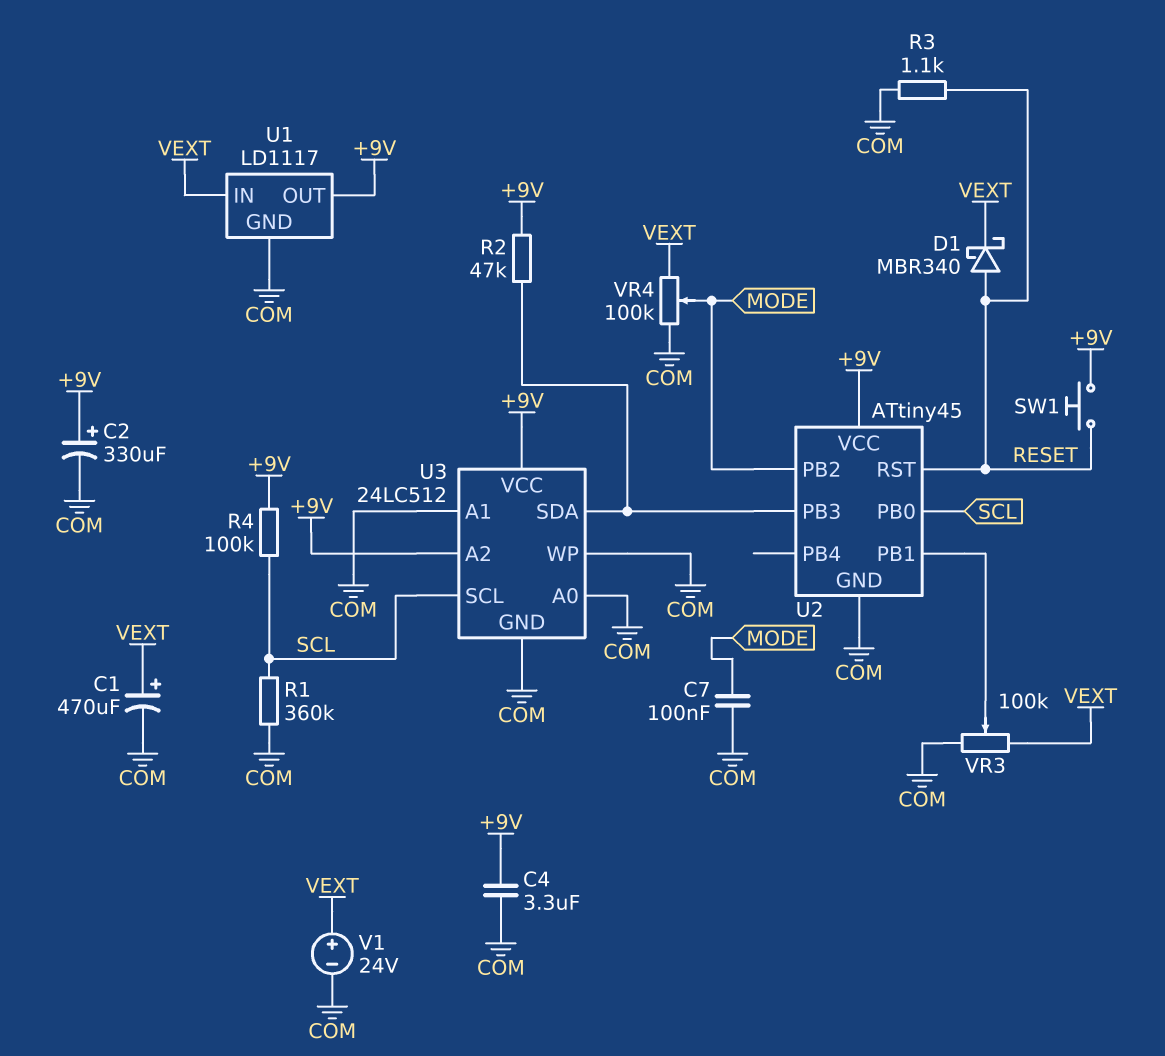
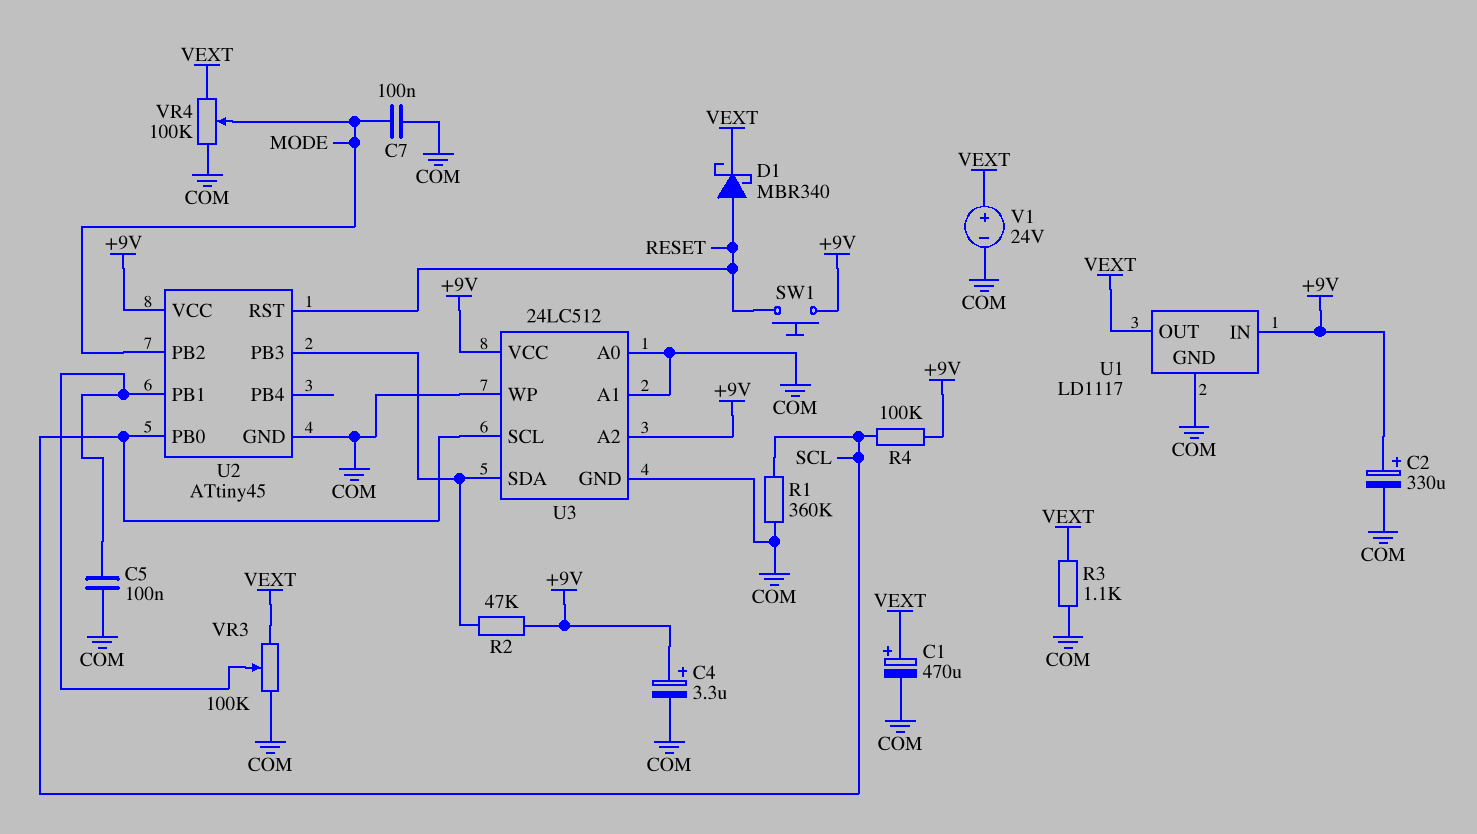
C4: 3.3uF (+9V, COM) -> 3.3uF (plus +9V, minus COM)
C5: none -> 100nF (COM, U2/PB1)
R3: 1.1k (COM, RESET) -> 1.1k (COM, VEXT)
U1 pin IN: VEXT -> +9V
U1 pin OUT: +9V -> VEXT

